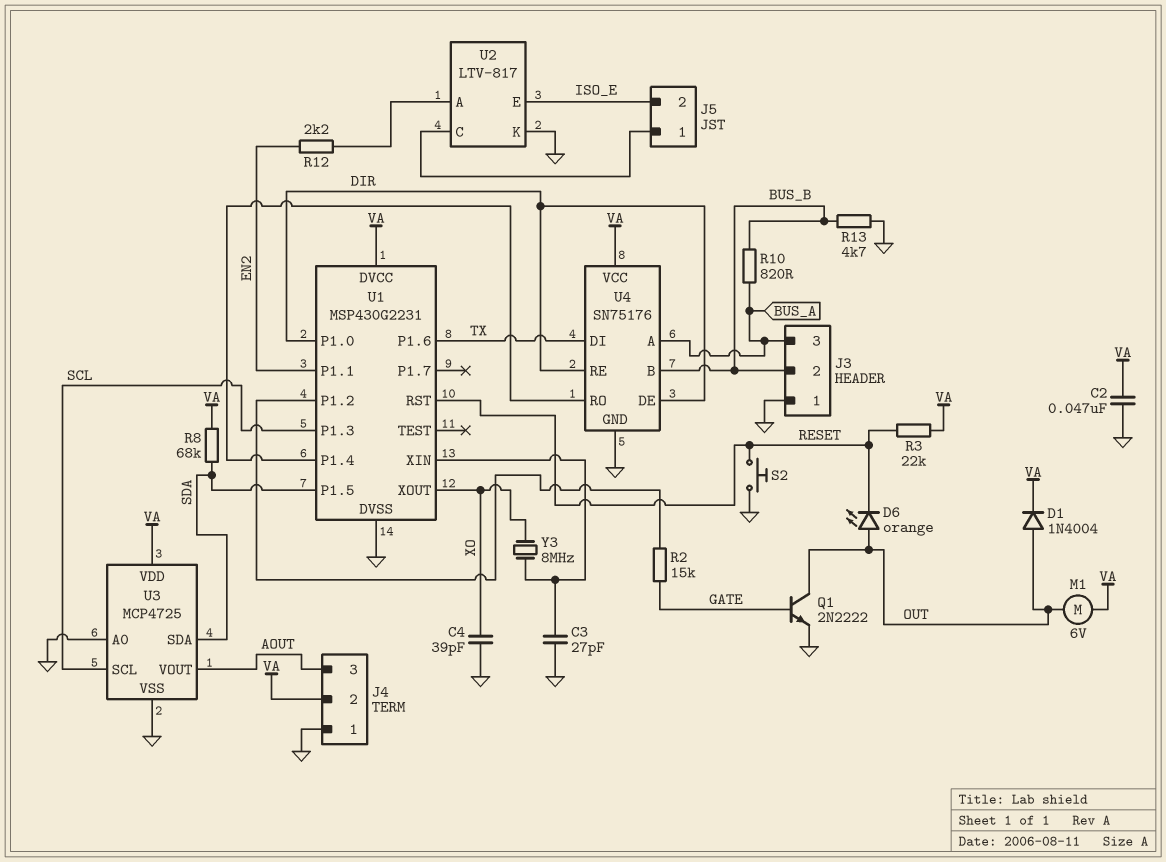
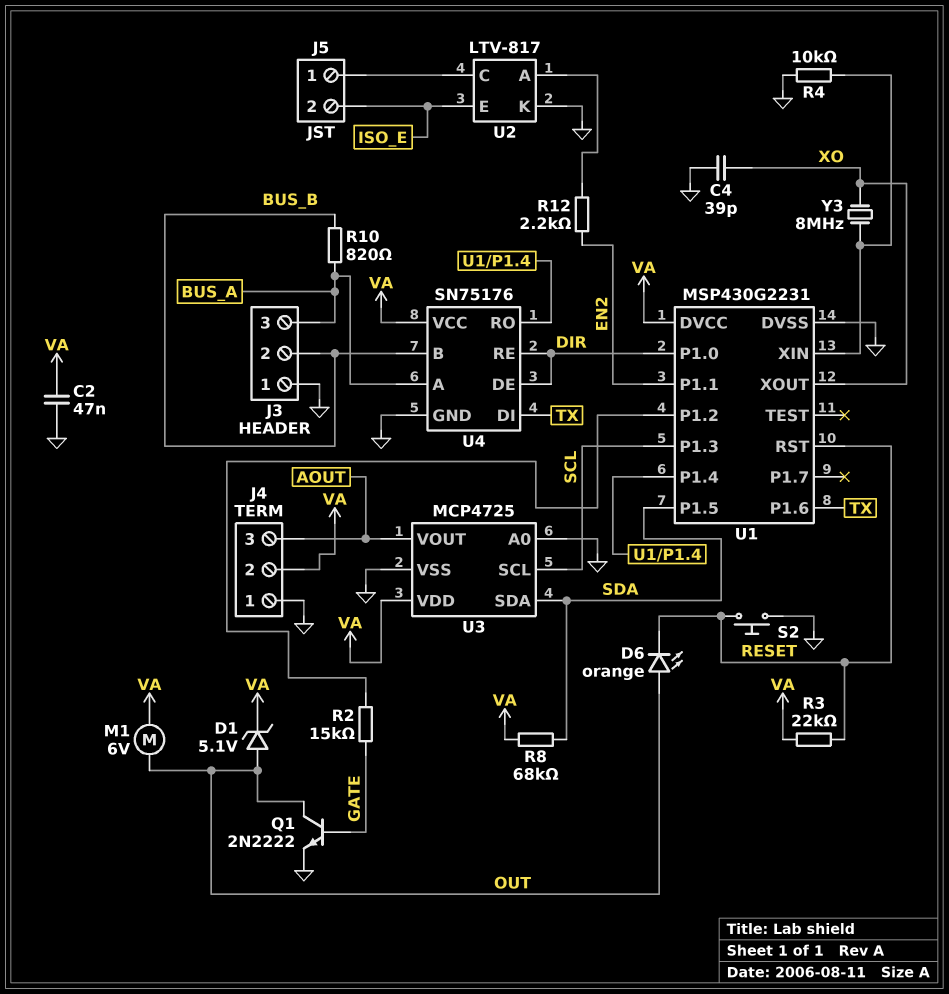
C3: 27pF (GND, U1/XIN) -> none
D1: diode 1N4004 (A OUT, K VA) -> zener 5.1V (A OUT, K VA)
R4: none -> 10k (GND, U1/XIN)
R13: 4.7k (BUS_B, GND) -> none

